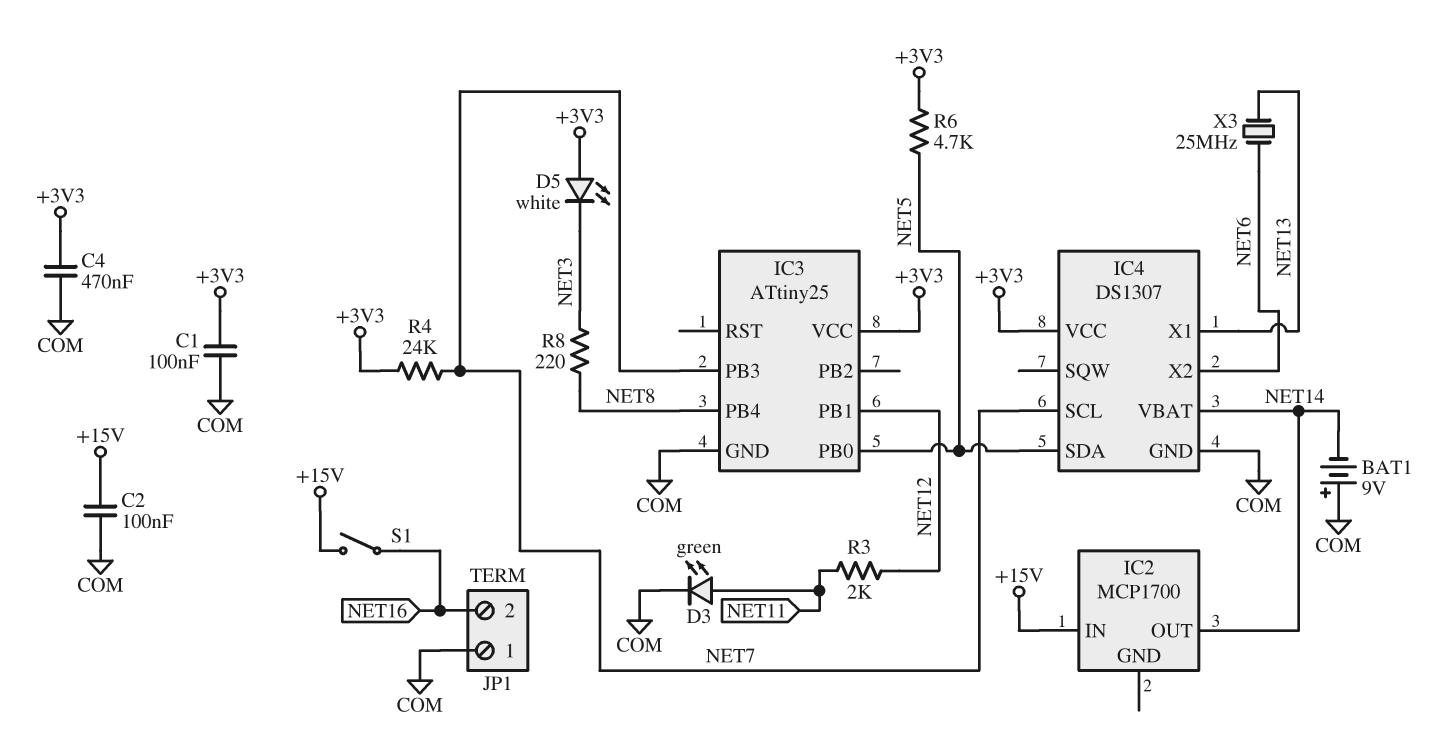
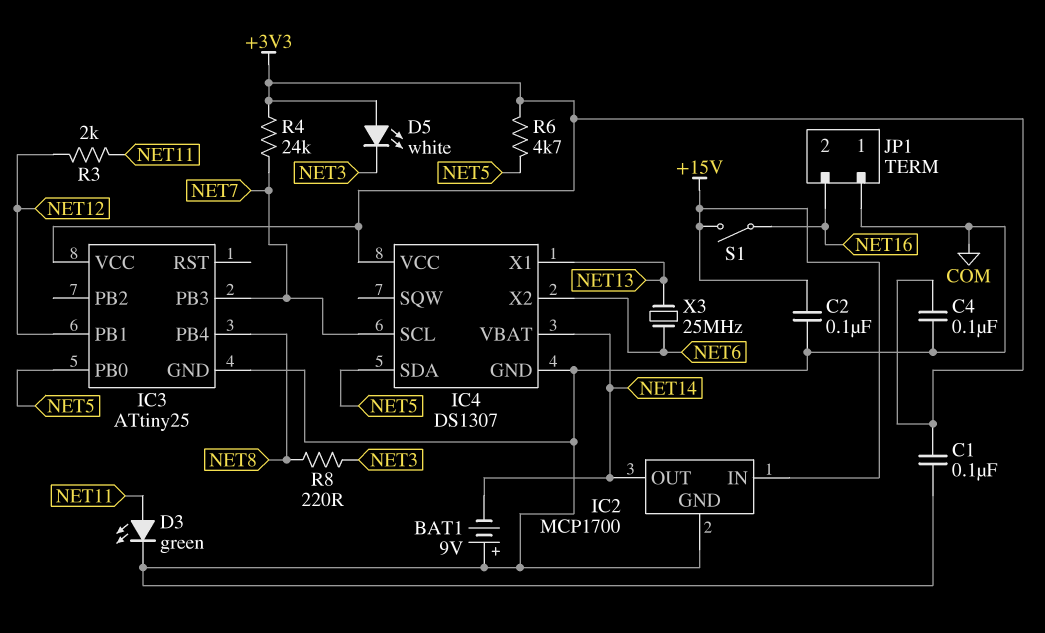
C4: 470nF (+3V3, COM) -> 100nF (+3V3, COM)
IC2 pin GND: none -> COM

